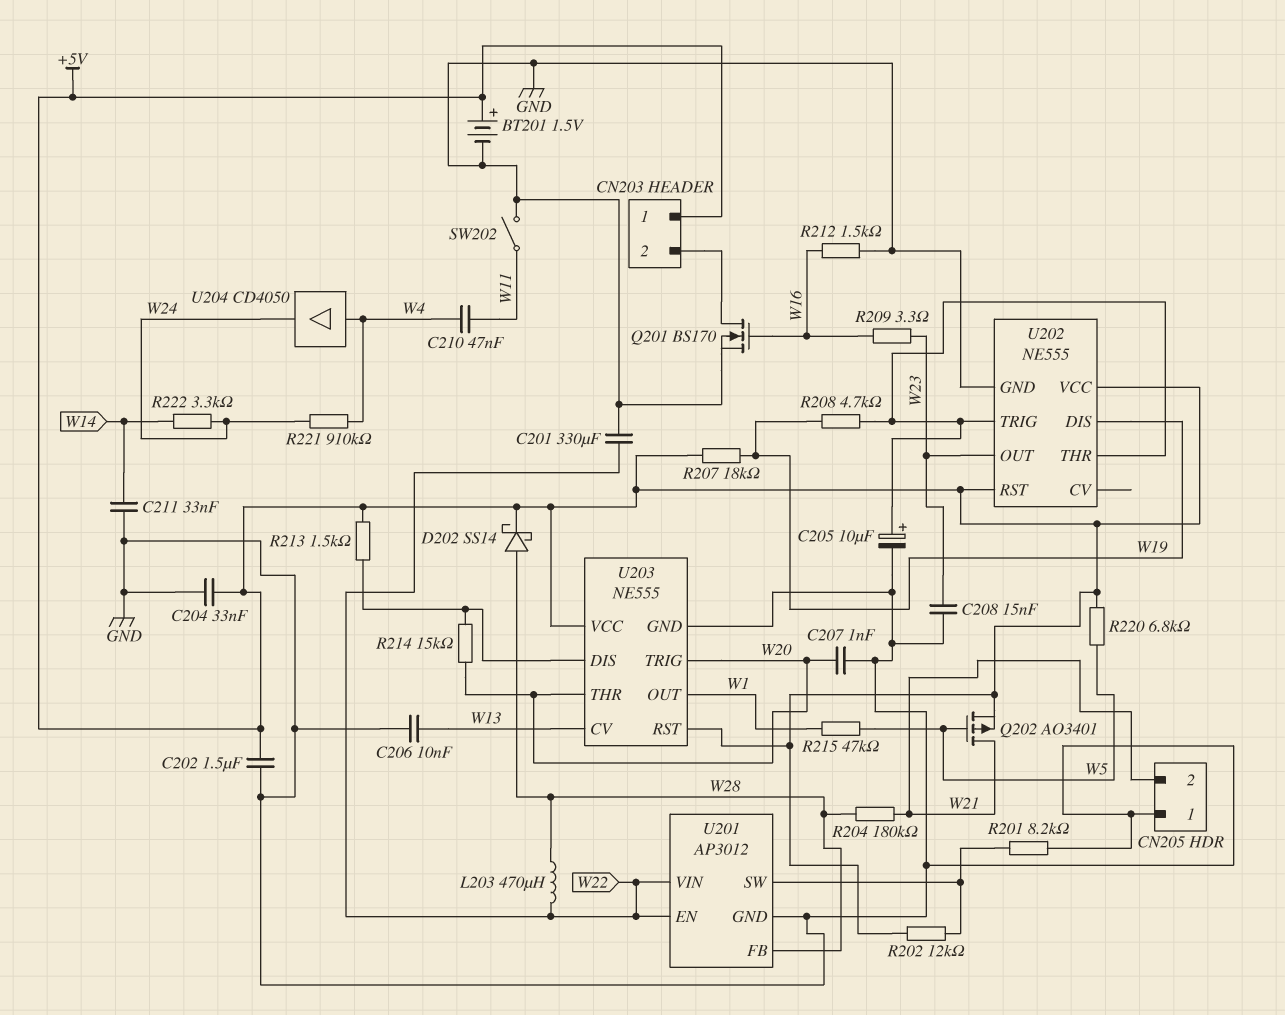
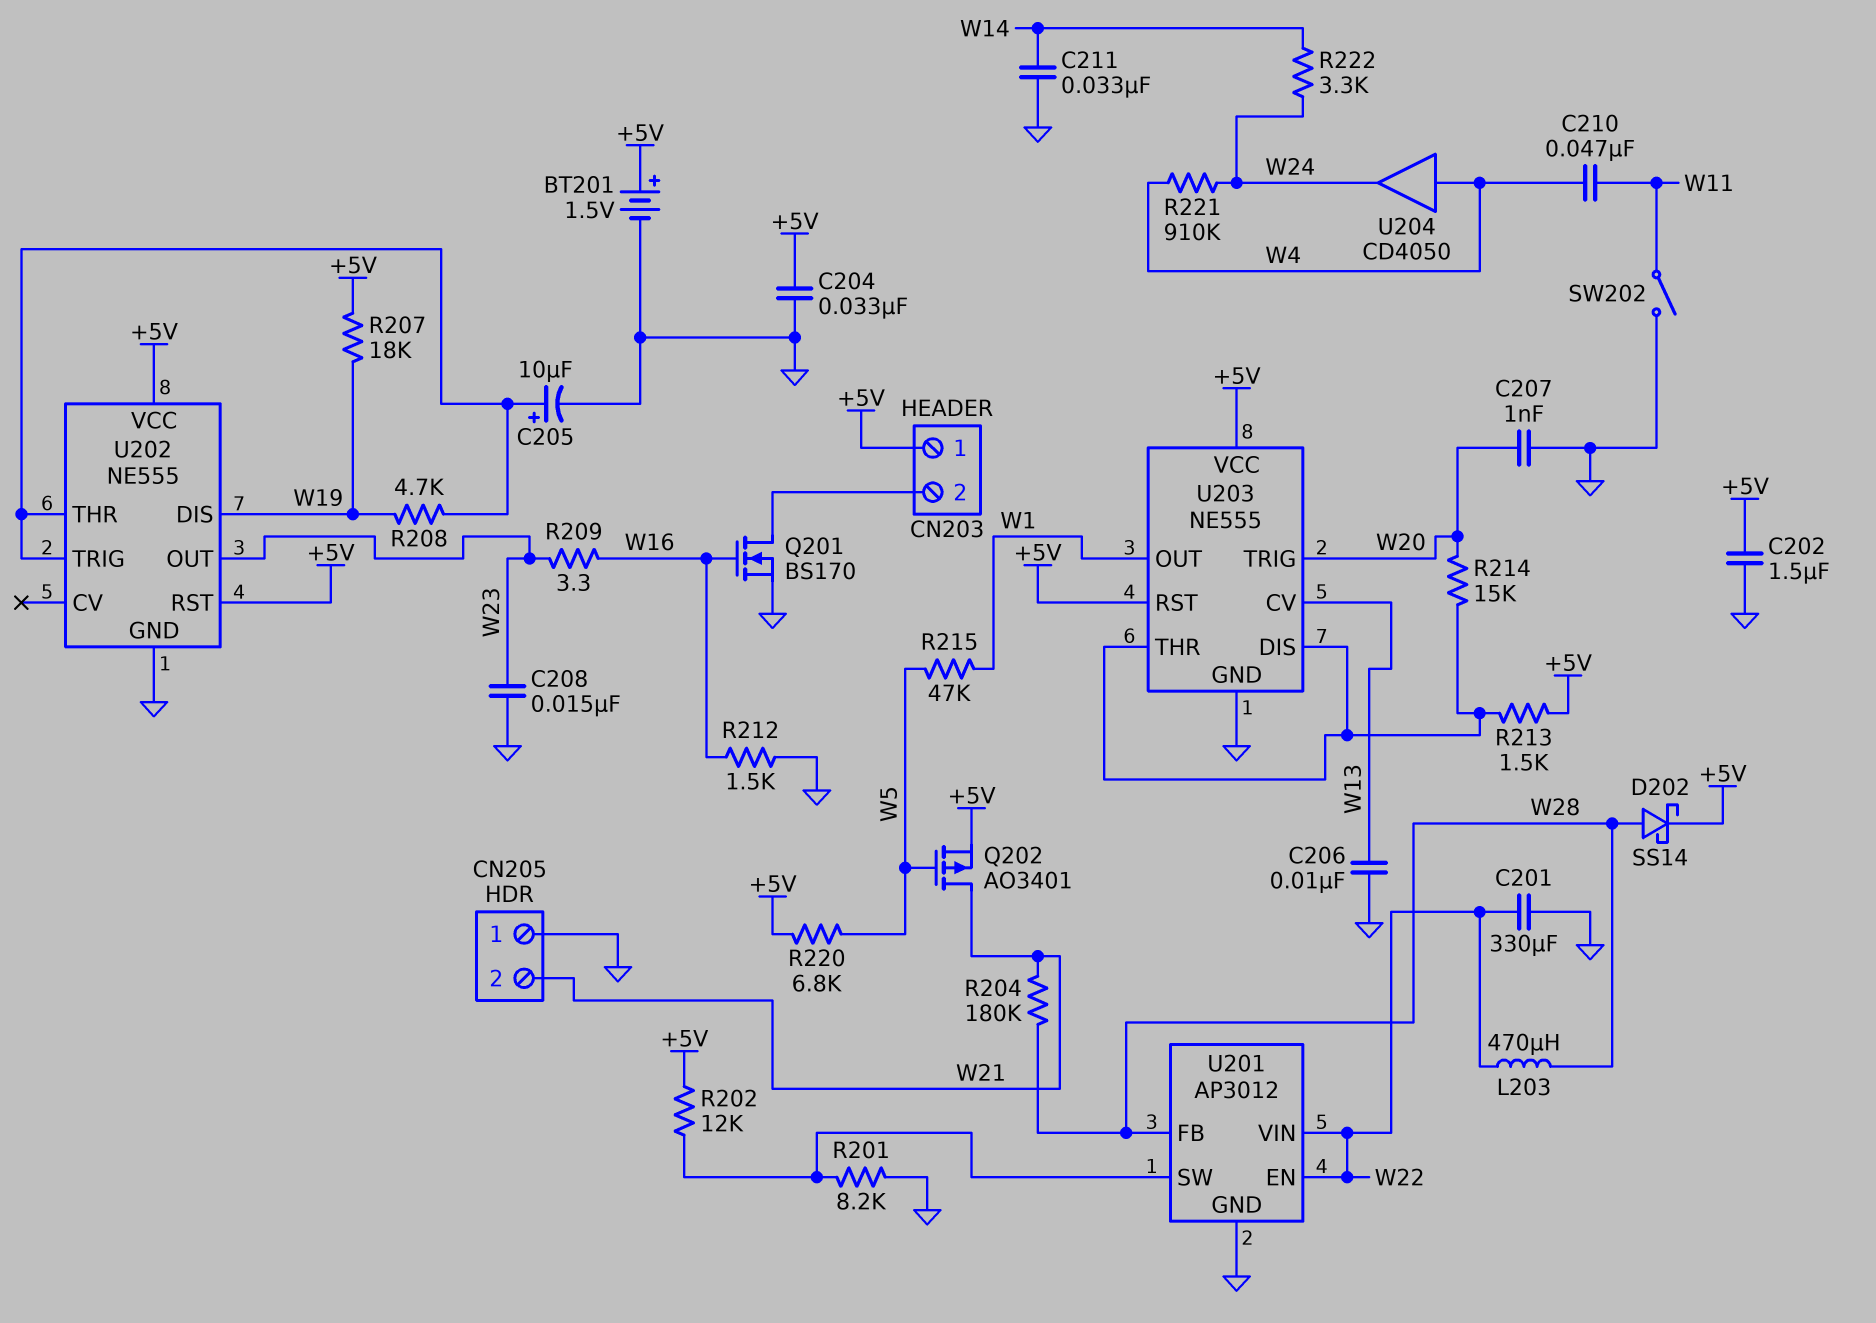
U203 pin THR: W20 -> U203/DIS

